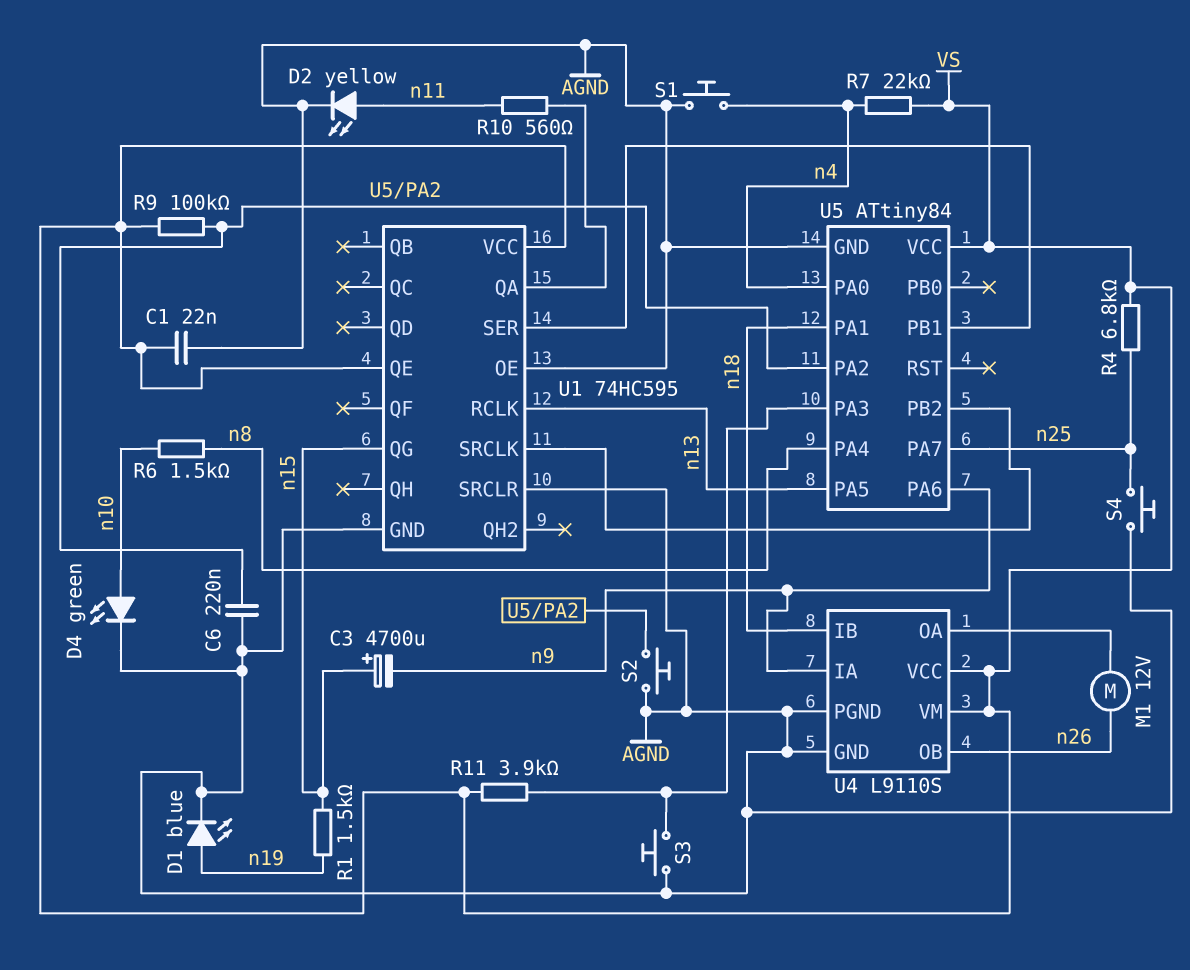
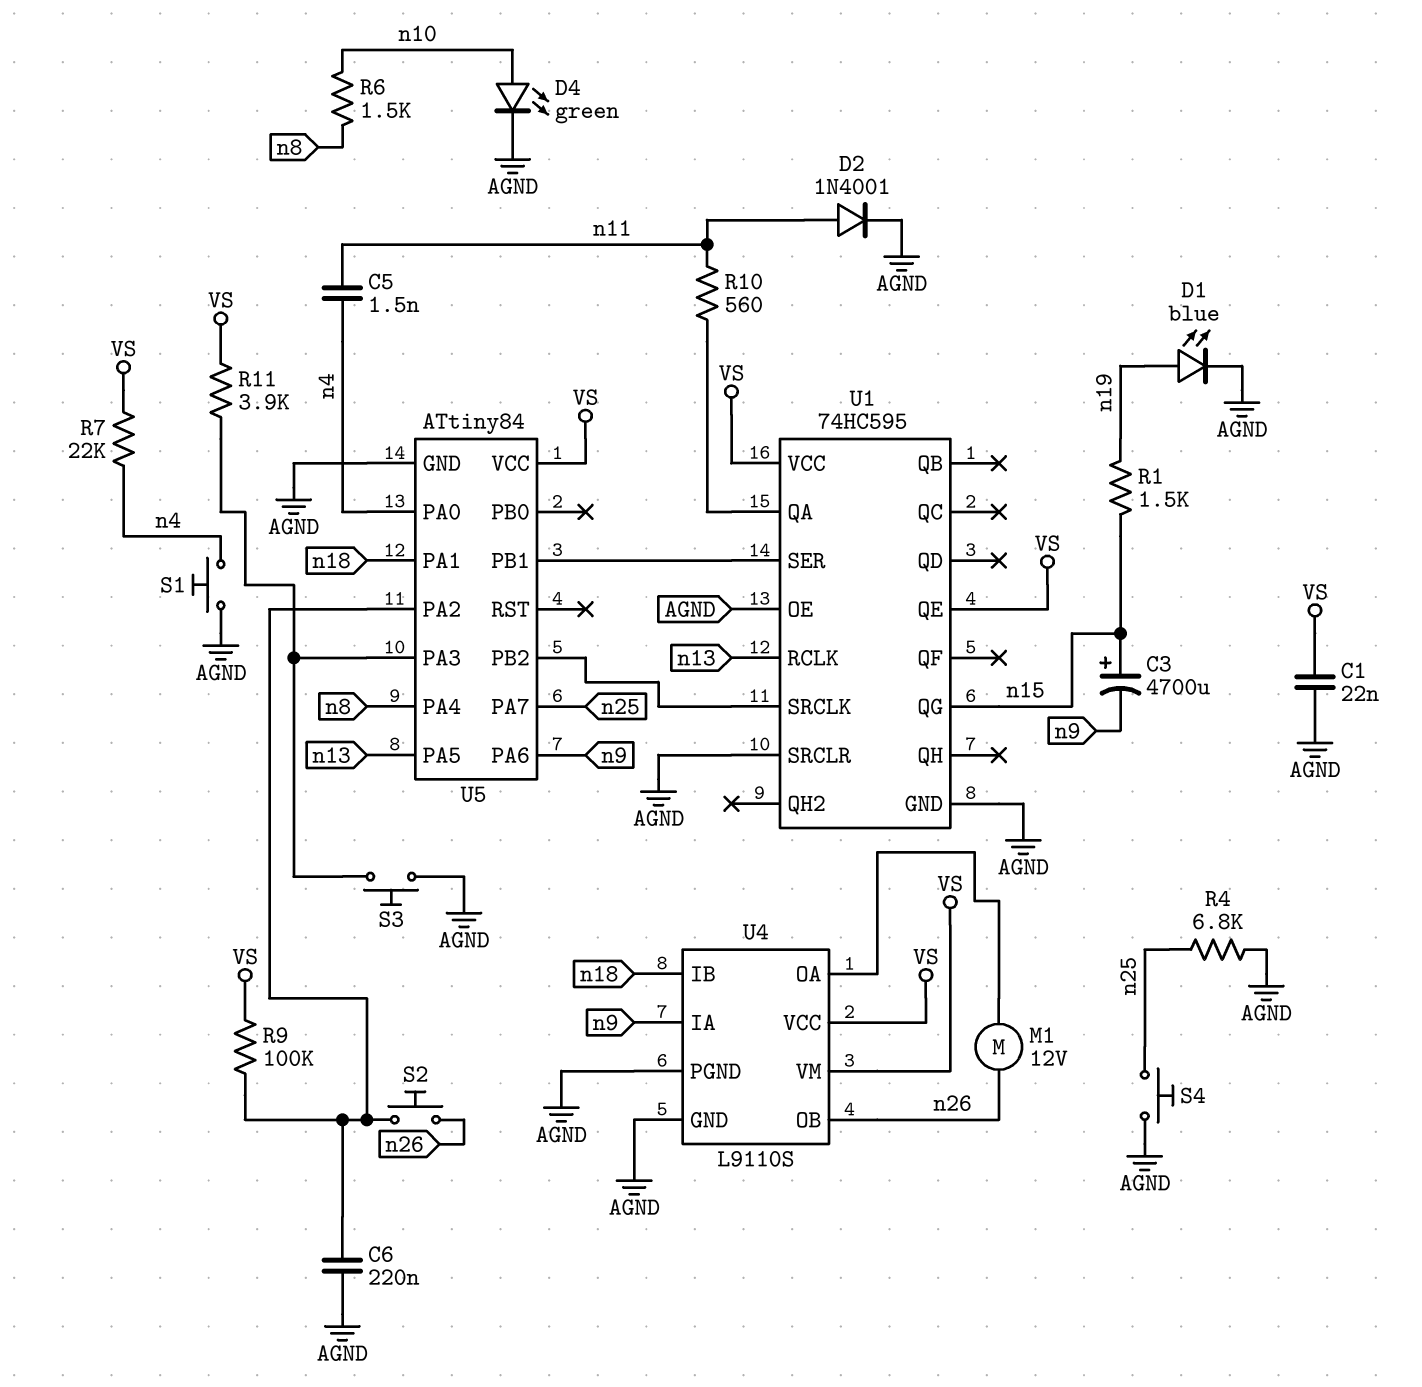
C5: none -> 1.5nF (n4, n11)
D2: LED yellow (A n11, K AGND) -> diode 1N4001 (A n11, K AGND)
R4: 6.8k (VS, n25) -> 6.8k (AGND, n25)
S2: button (AGND, U5/PA2) -> button (U5/PA2, n26)

